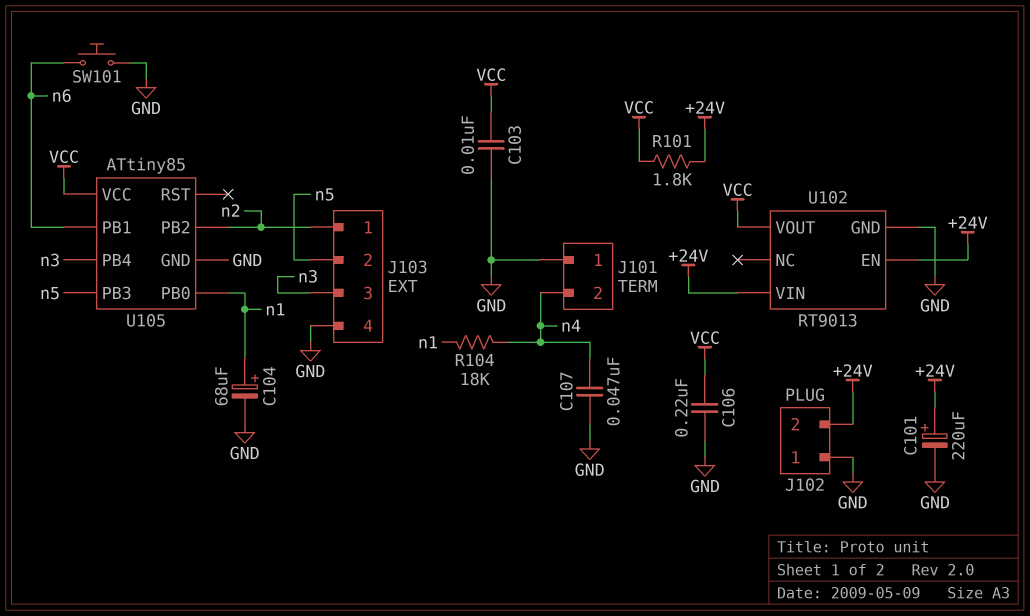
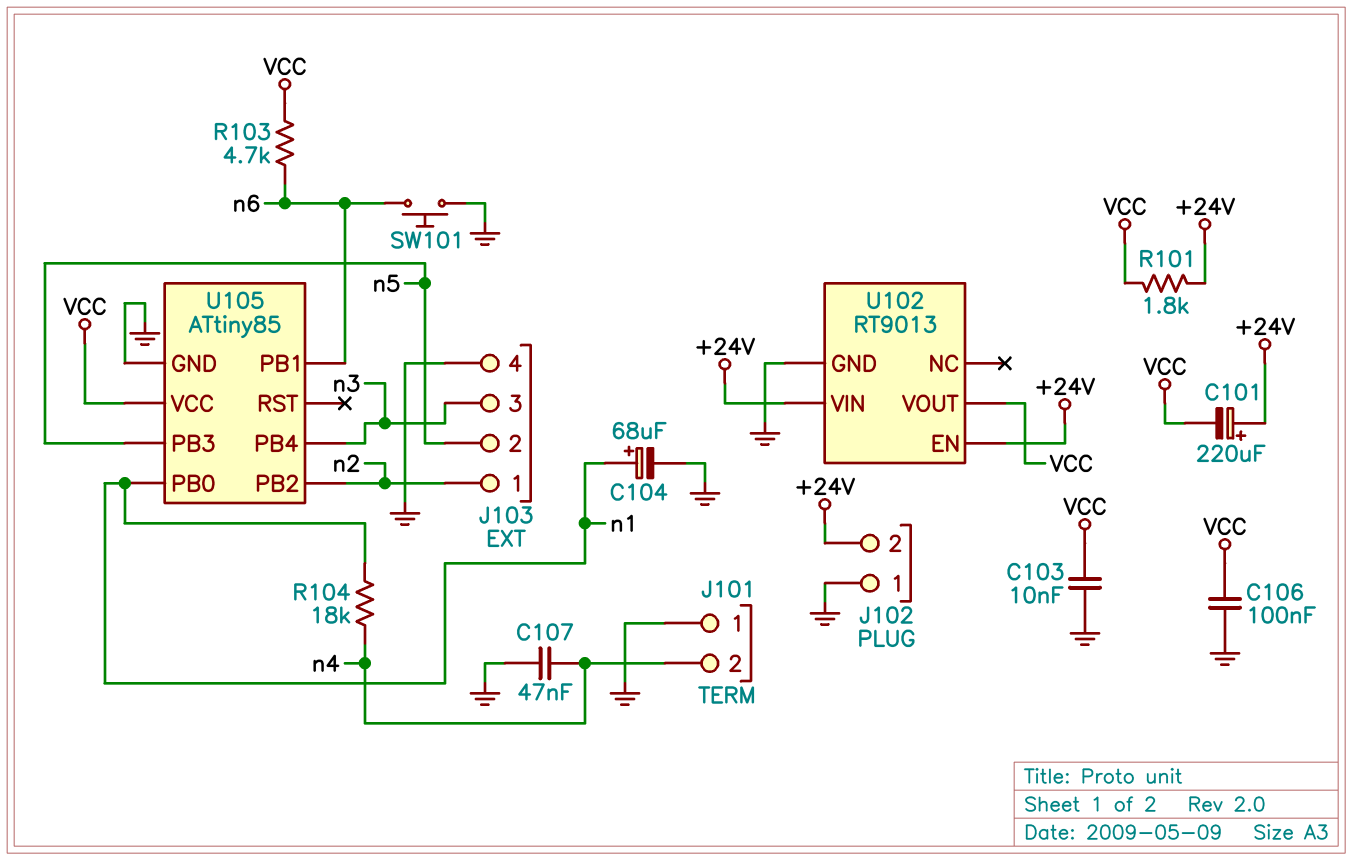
C101: 220uF (plus +24V, minus GND) -> 220uF (plus +24V, minus VCC)
C106: 220nF (GND, VCC) -> 100nF (GND, VCC)
R103: none -> 4.7k (VCC, n6)

